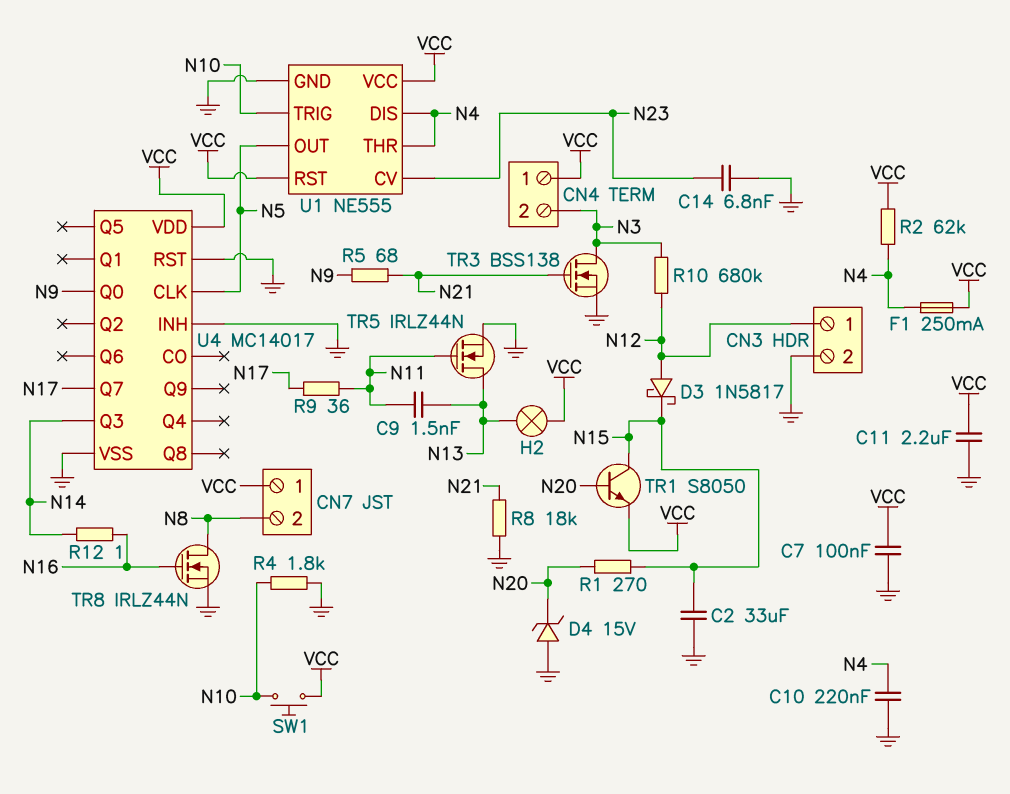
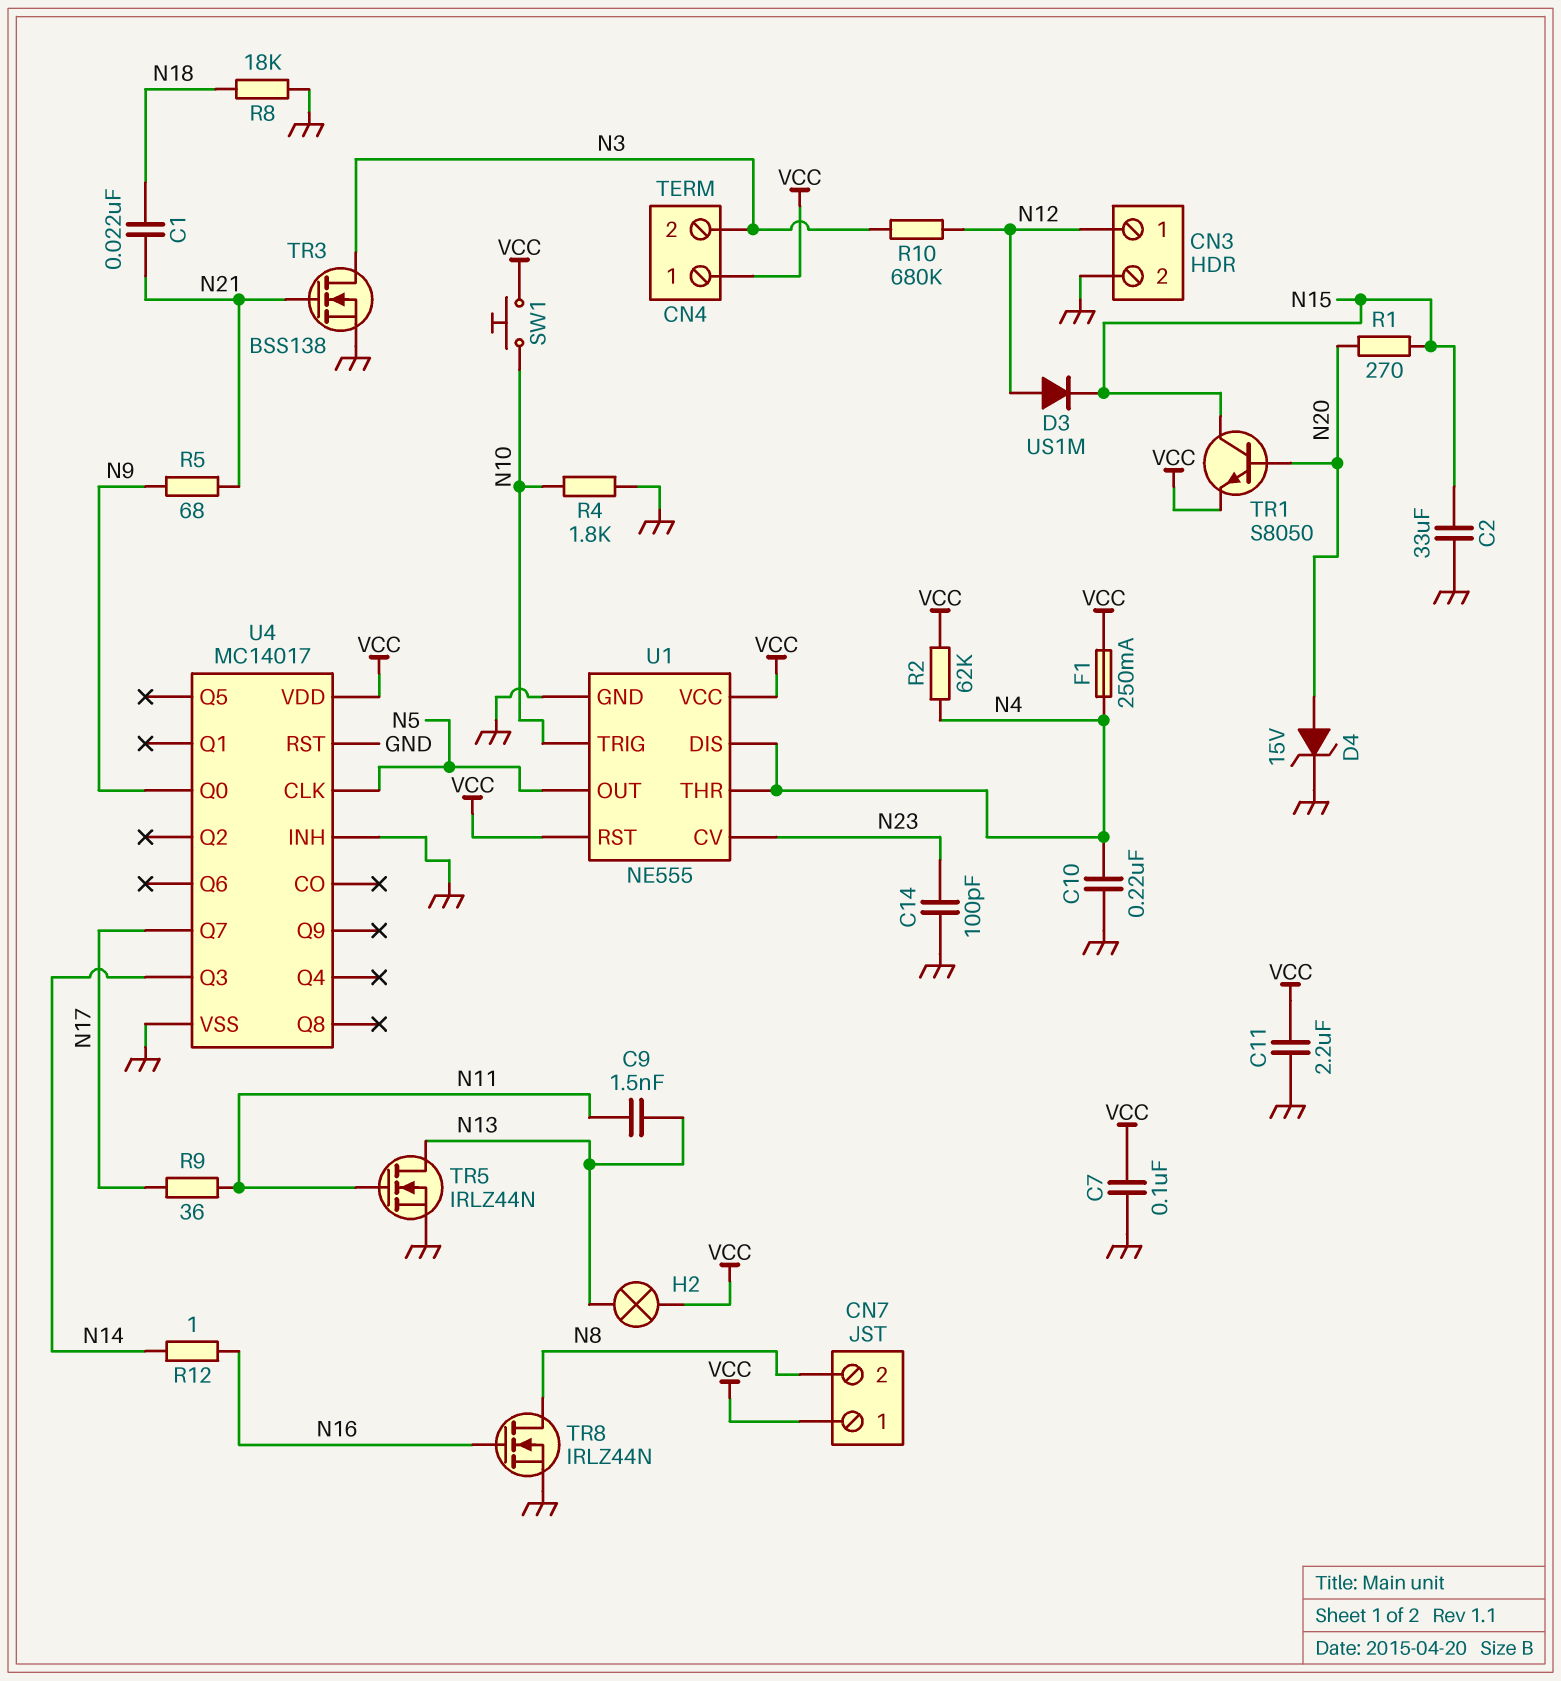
C1: none -> 22nF (N18, N21)
C14: 6.8nF (GND, N23) -> 100pF (GND, N23)
D3: schottky 1N5817 (A N12, K N15) -> diode US1M (A N12, K N15)
D4: zener 15V (A GND, K N20) -> zener 15V (A N20, K GND)
R8: 18k (GND, N21) -> 18k (GND, N18)

